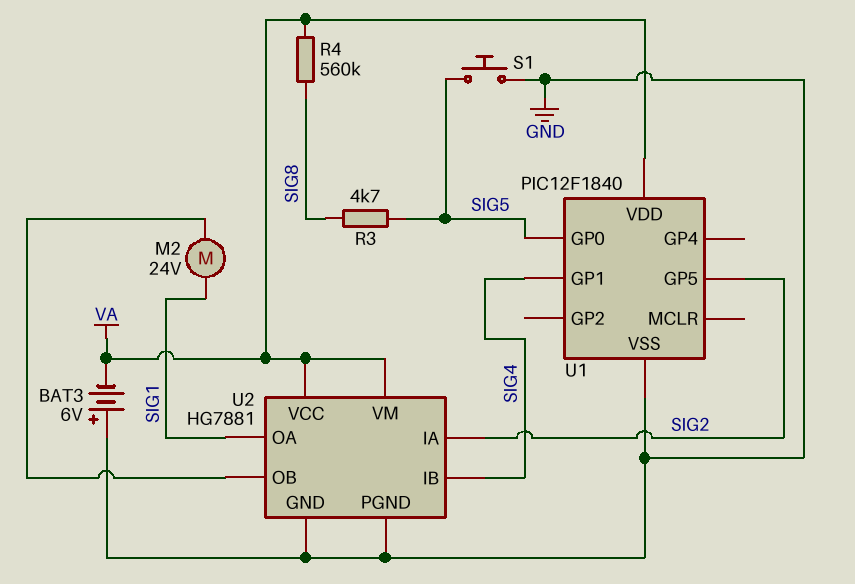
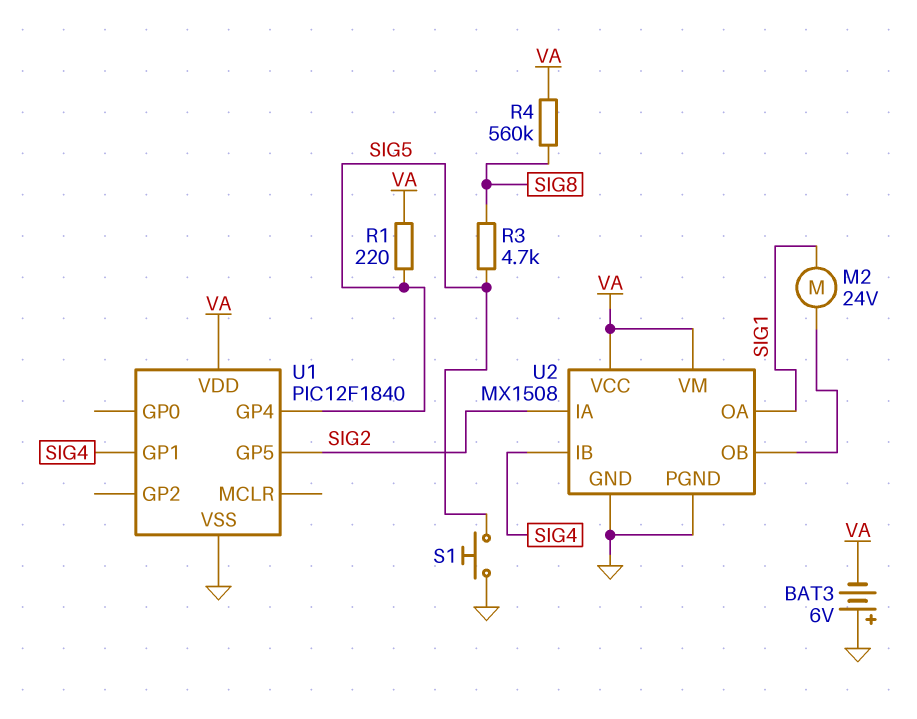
R1: none -> 220 (SIG5, VA)
U1 pin GP0: SIG5 -> none
U1 pin GP4: none -> SIG5
U2: HG7881 -> MX1508

